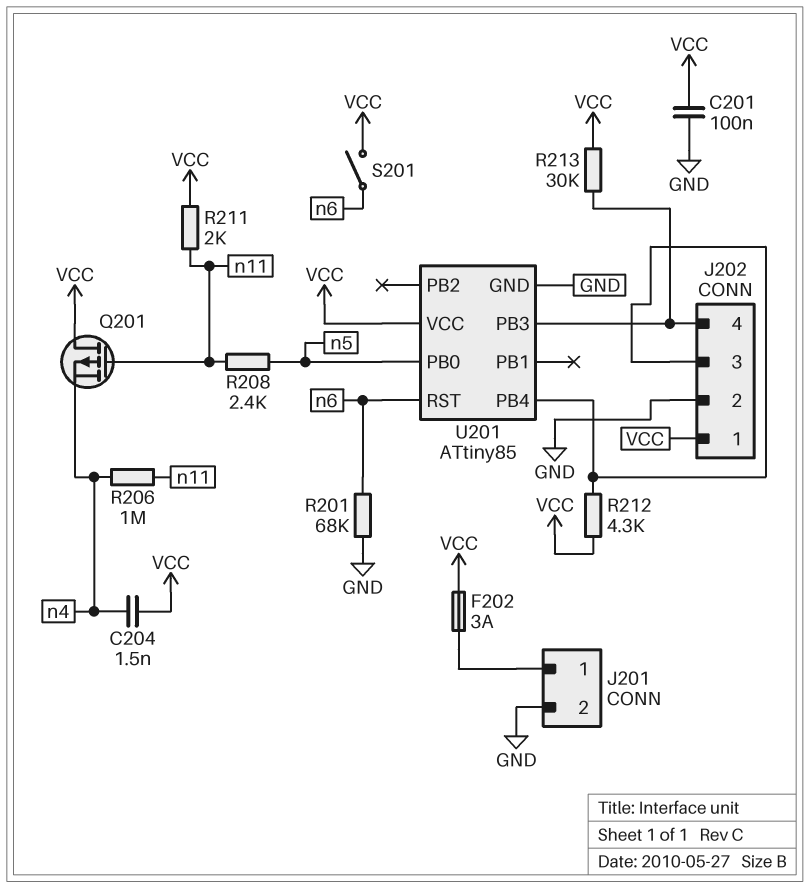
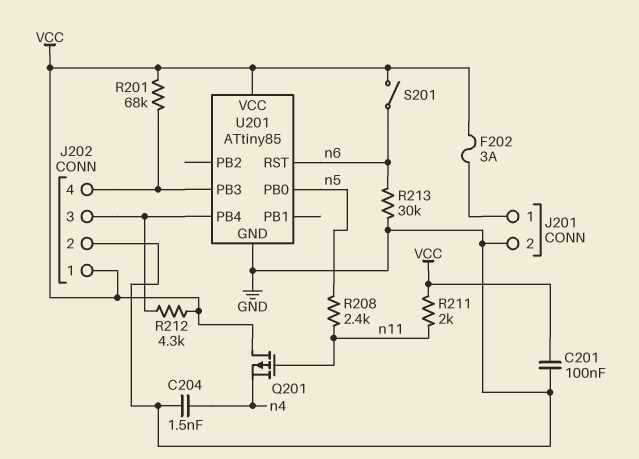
C204: 1.5nF (VCC, n4) -> 1.5nF (GND, n4)
R201: 68k (GND, n6) -> 68k (J202/4, VCC)
R206: 1M (n4, n11) -> none
R213: 30k (J202/4, VCC) -> 30k (GND, n6)

